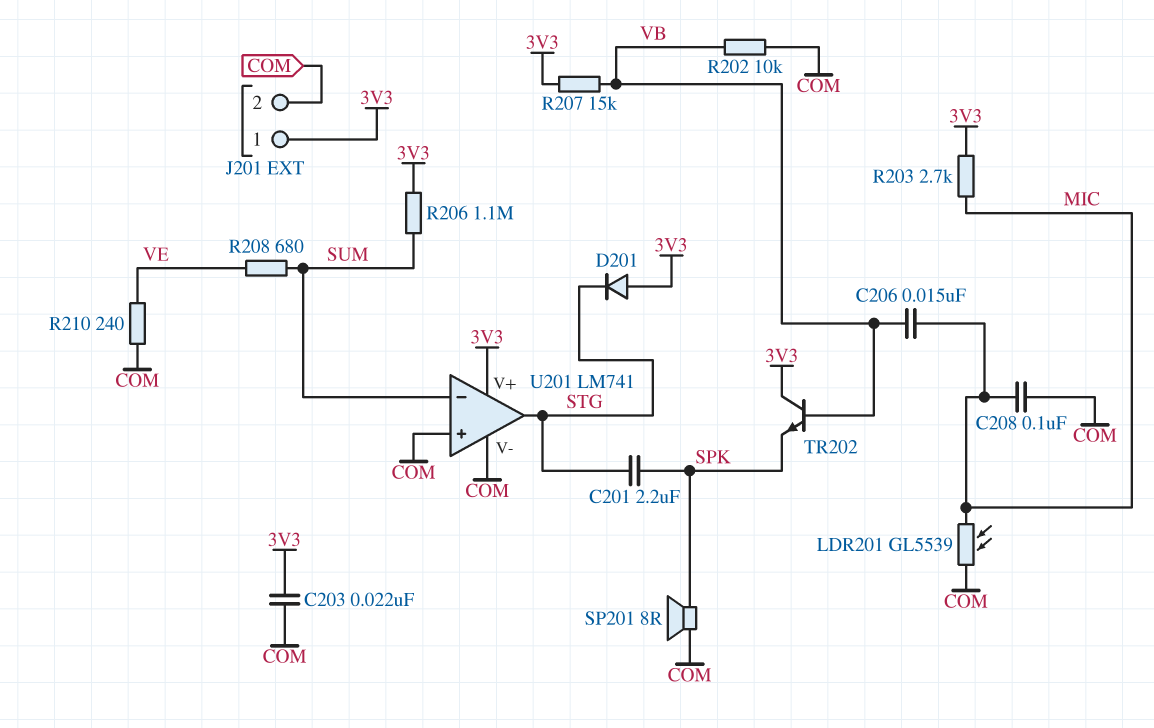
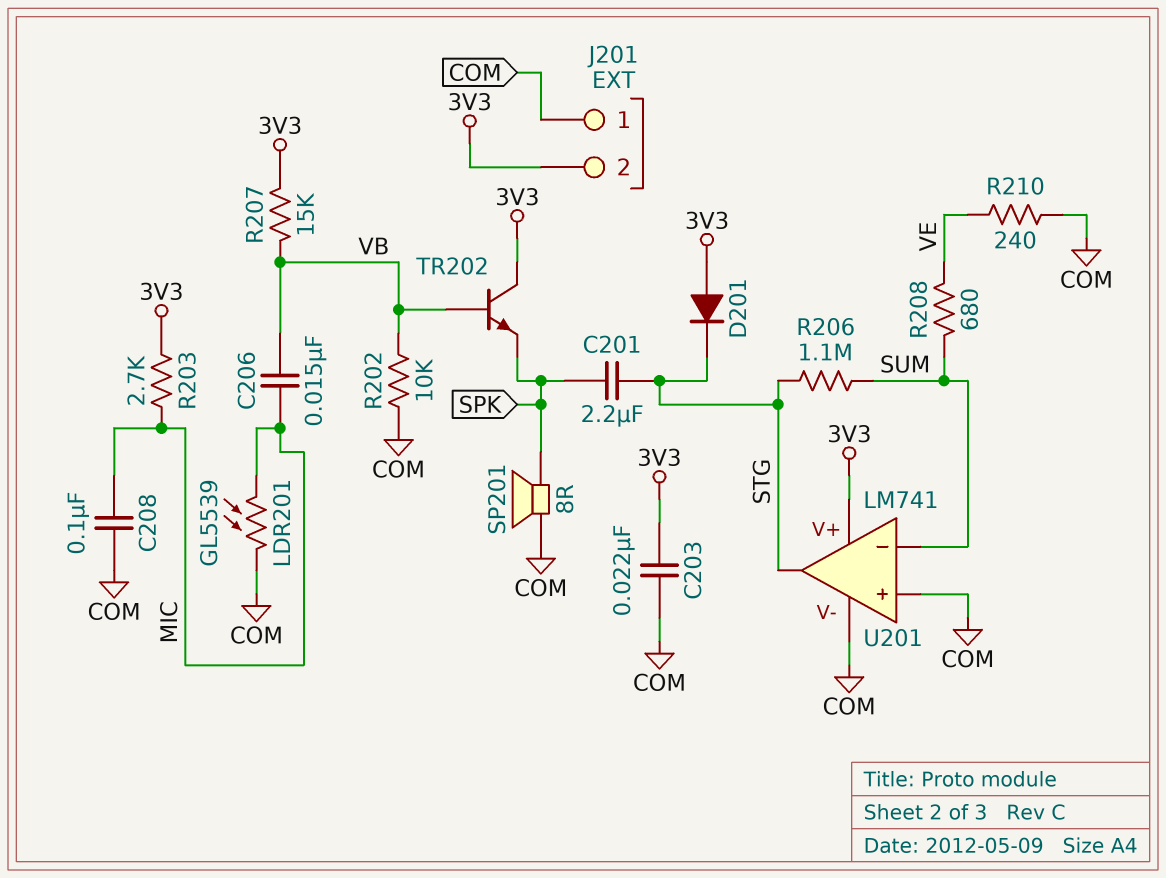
J201 pin 1: 3V3 -> COM
J201 pin 2: COM -> 3V3
R206: 1.1M (3V3, SUM) -> 1.1M (STG, SUM)

